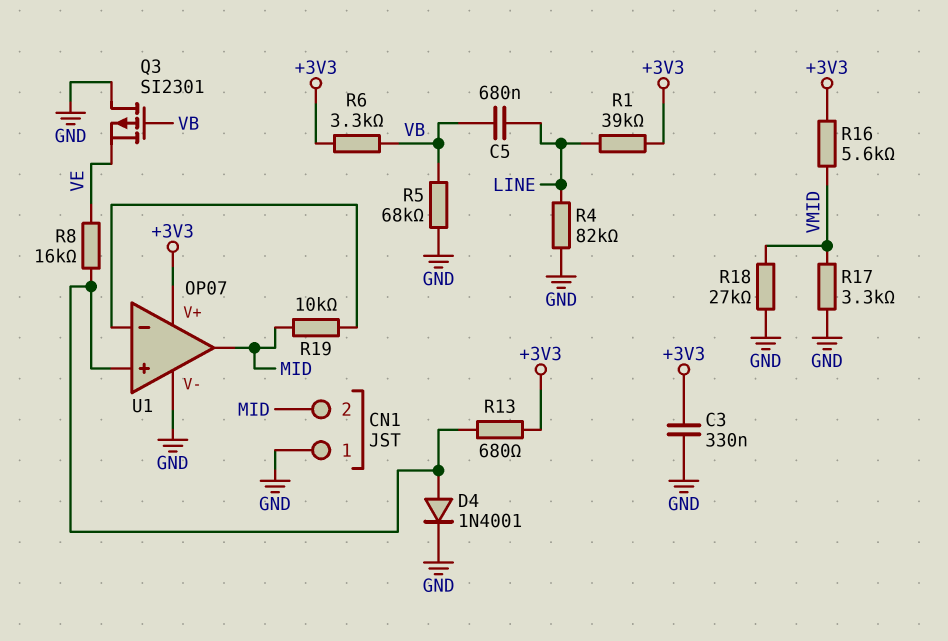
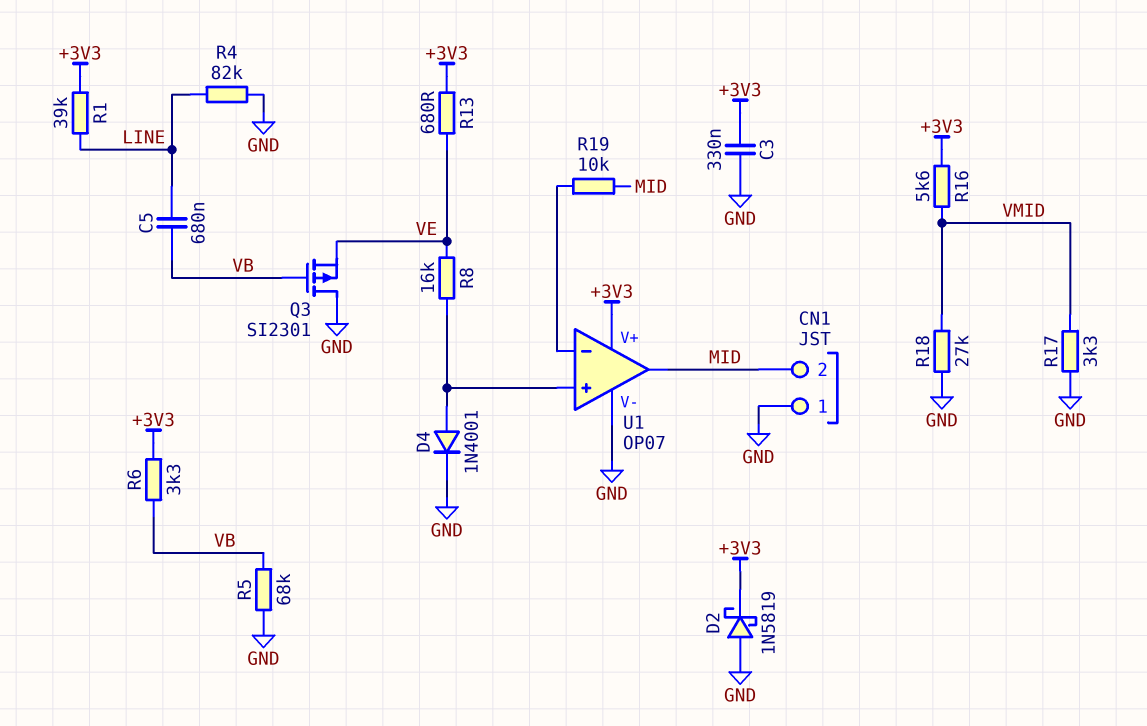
D2: none -> schottky 1N5819 (A GND, K +3V3)
R13: 680 (+3V3, U1/in+) -> 680 (+3V3, VE)

